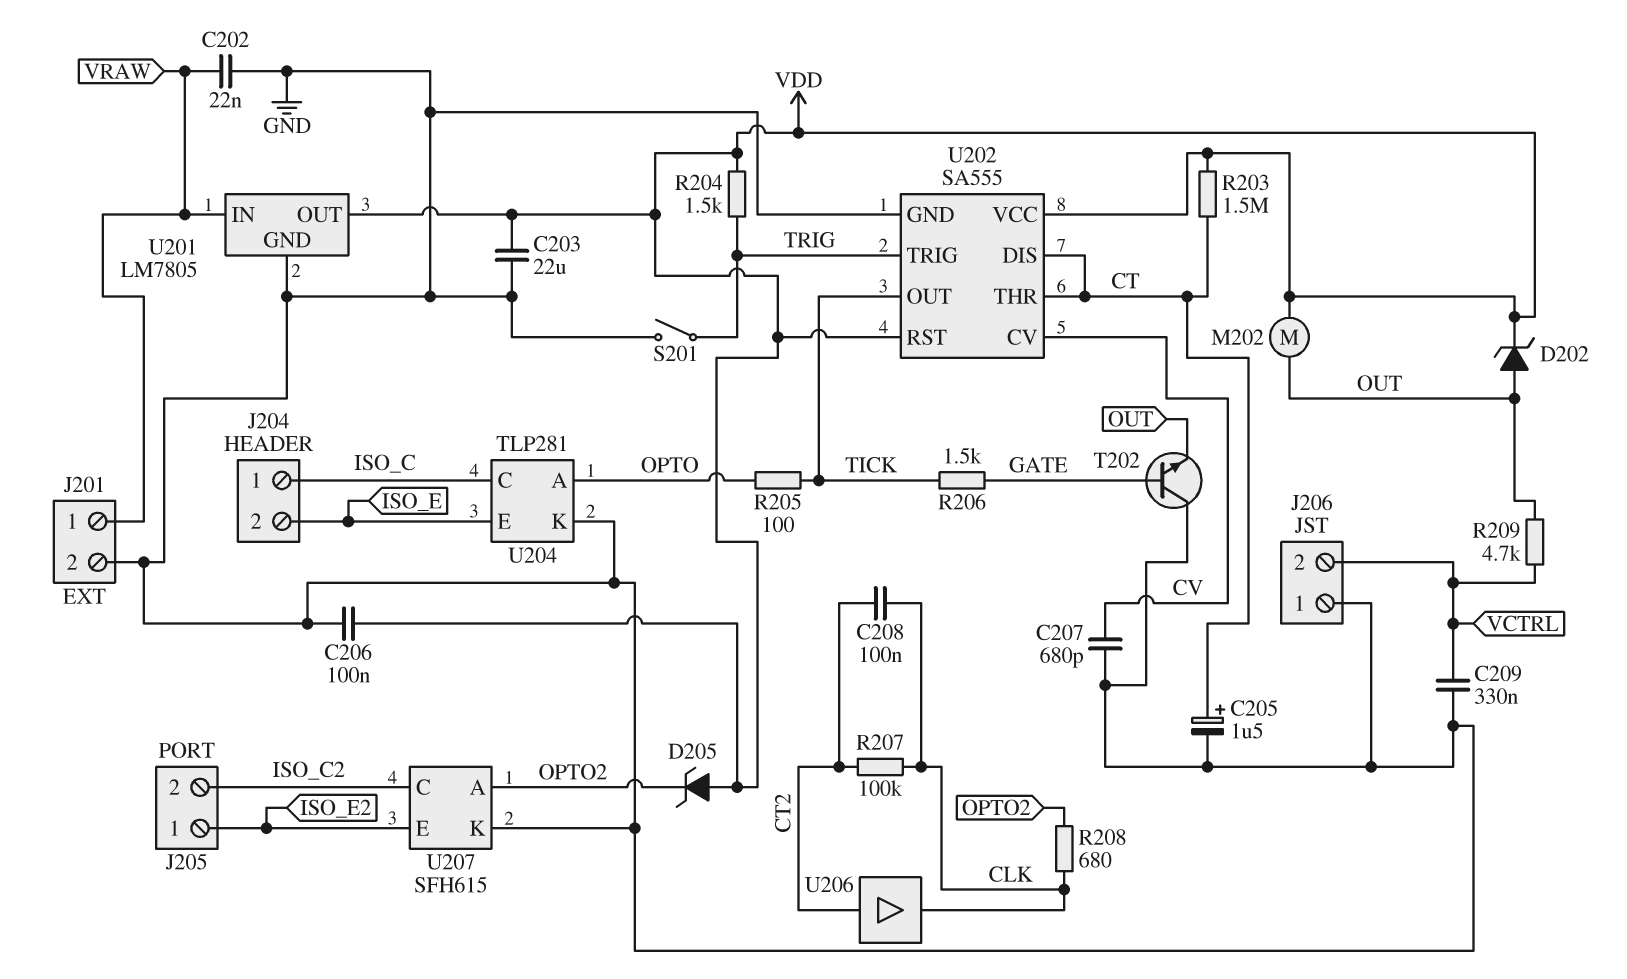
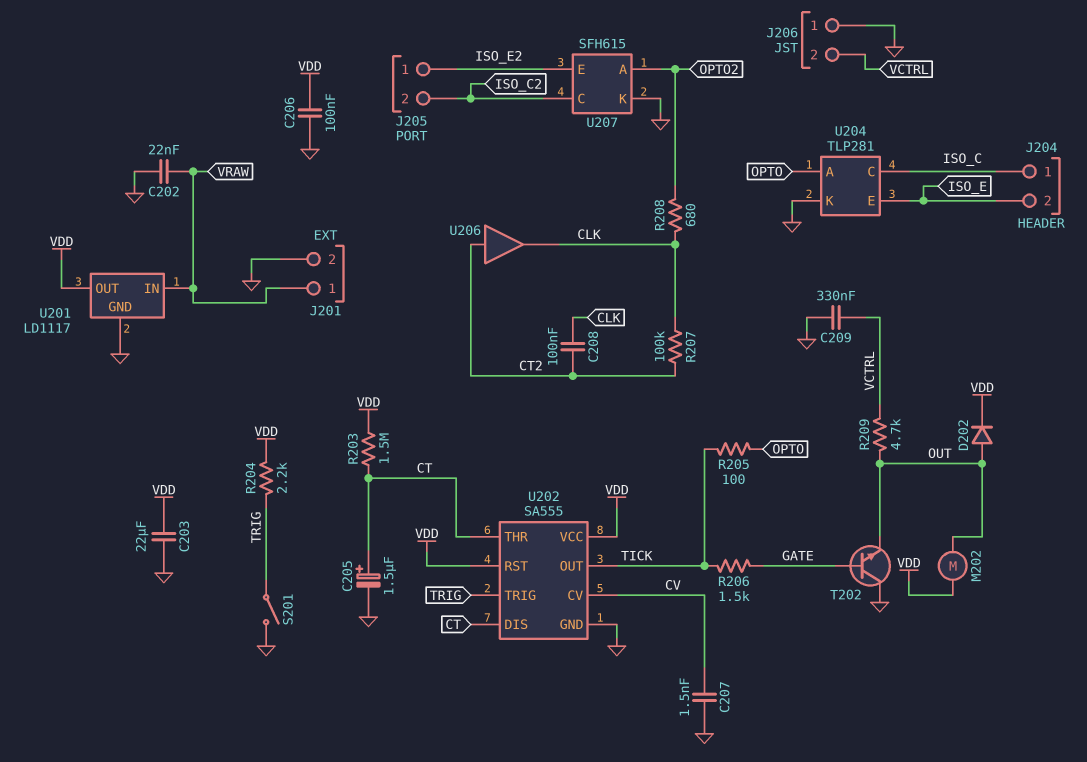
C207: 680pF (CV, GND) -> 1.5nF (CV, GND)
D202: zener (A OUT, K VDD) -> diode (A OUT, K VDD)
D205: zener (A VDD, K OPTO2) -> none
R204: 1.5k (TRIG, VDD) -> 2.2k (TRIG, VDD)
U201: LM7805 -> LD1117

